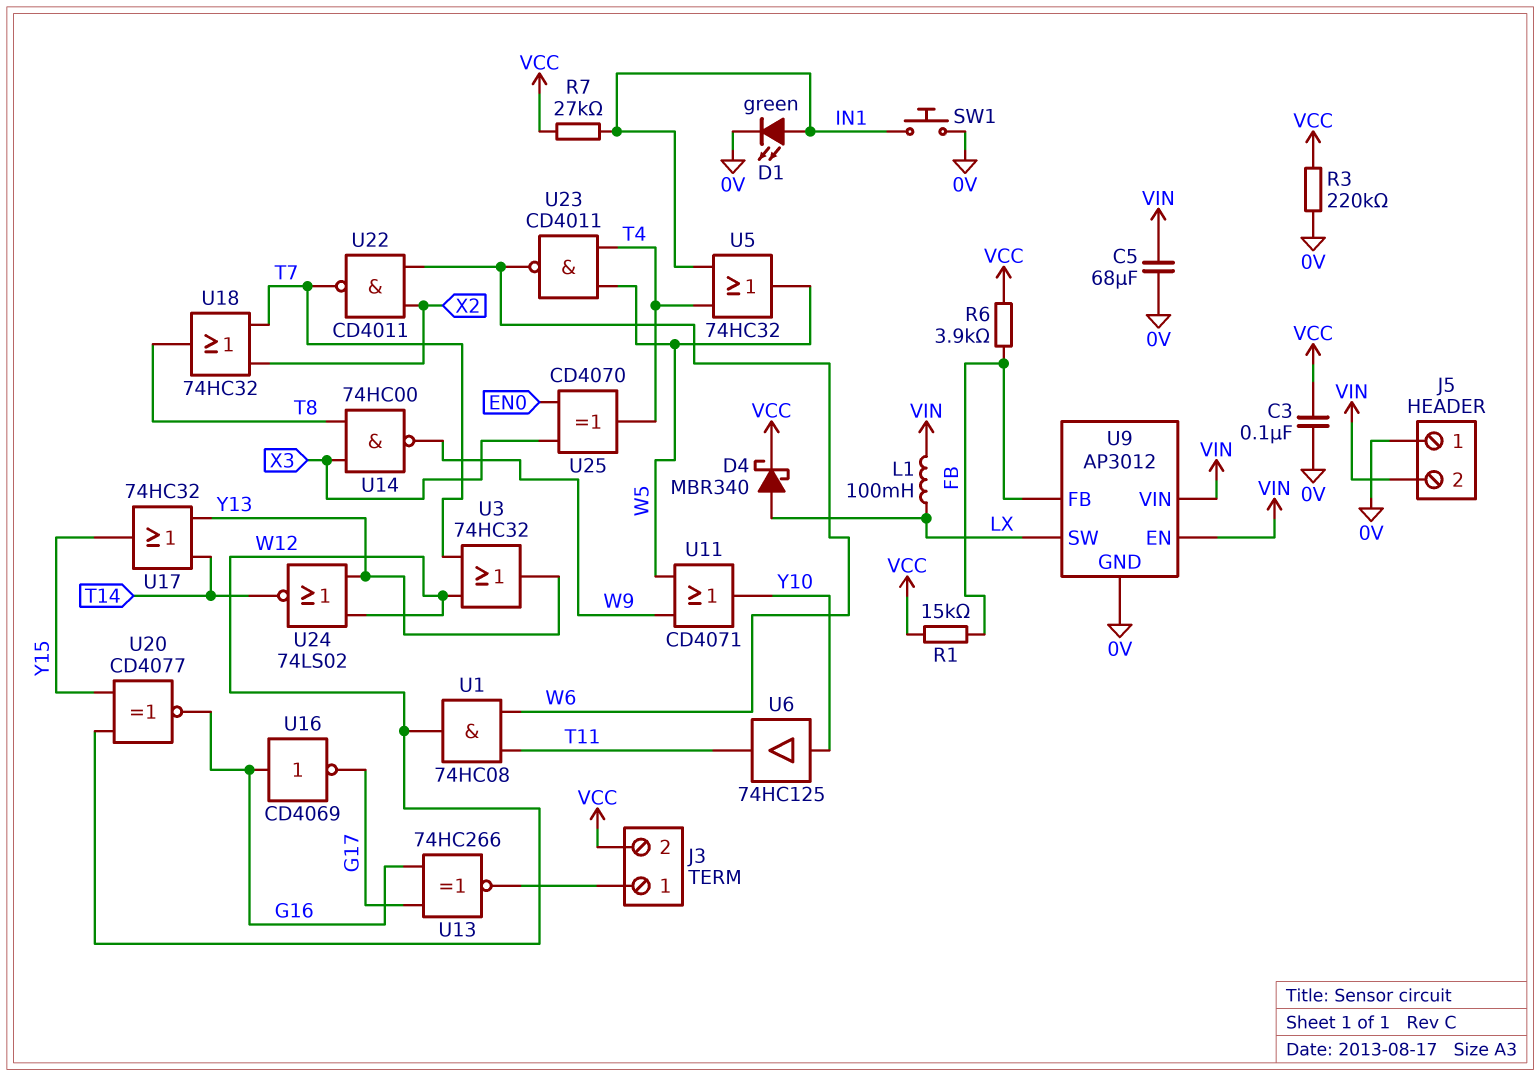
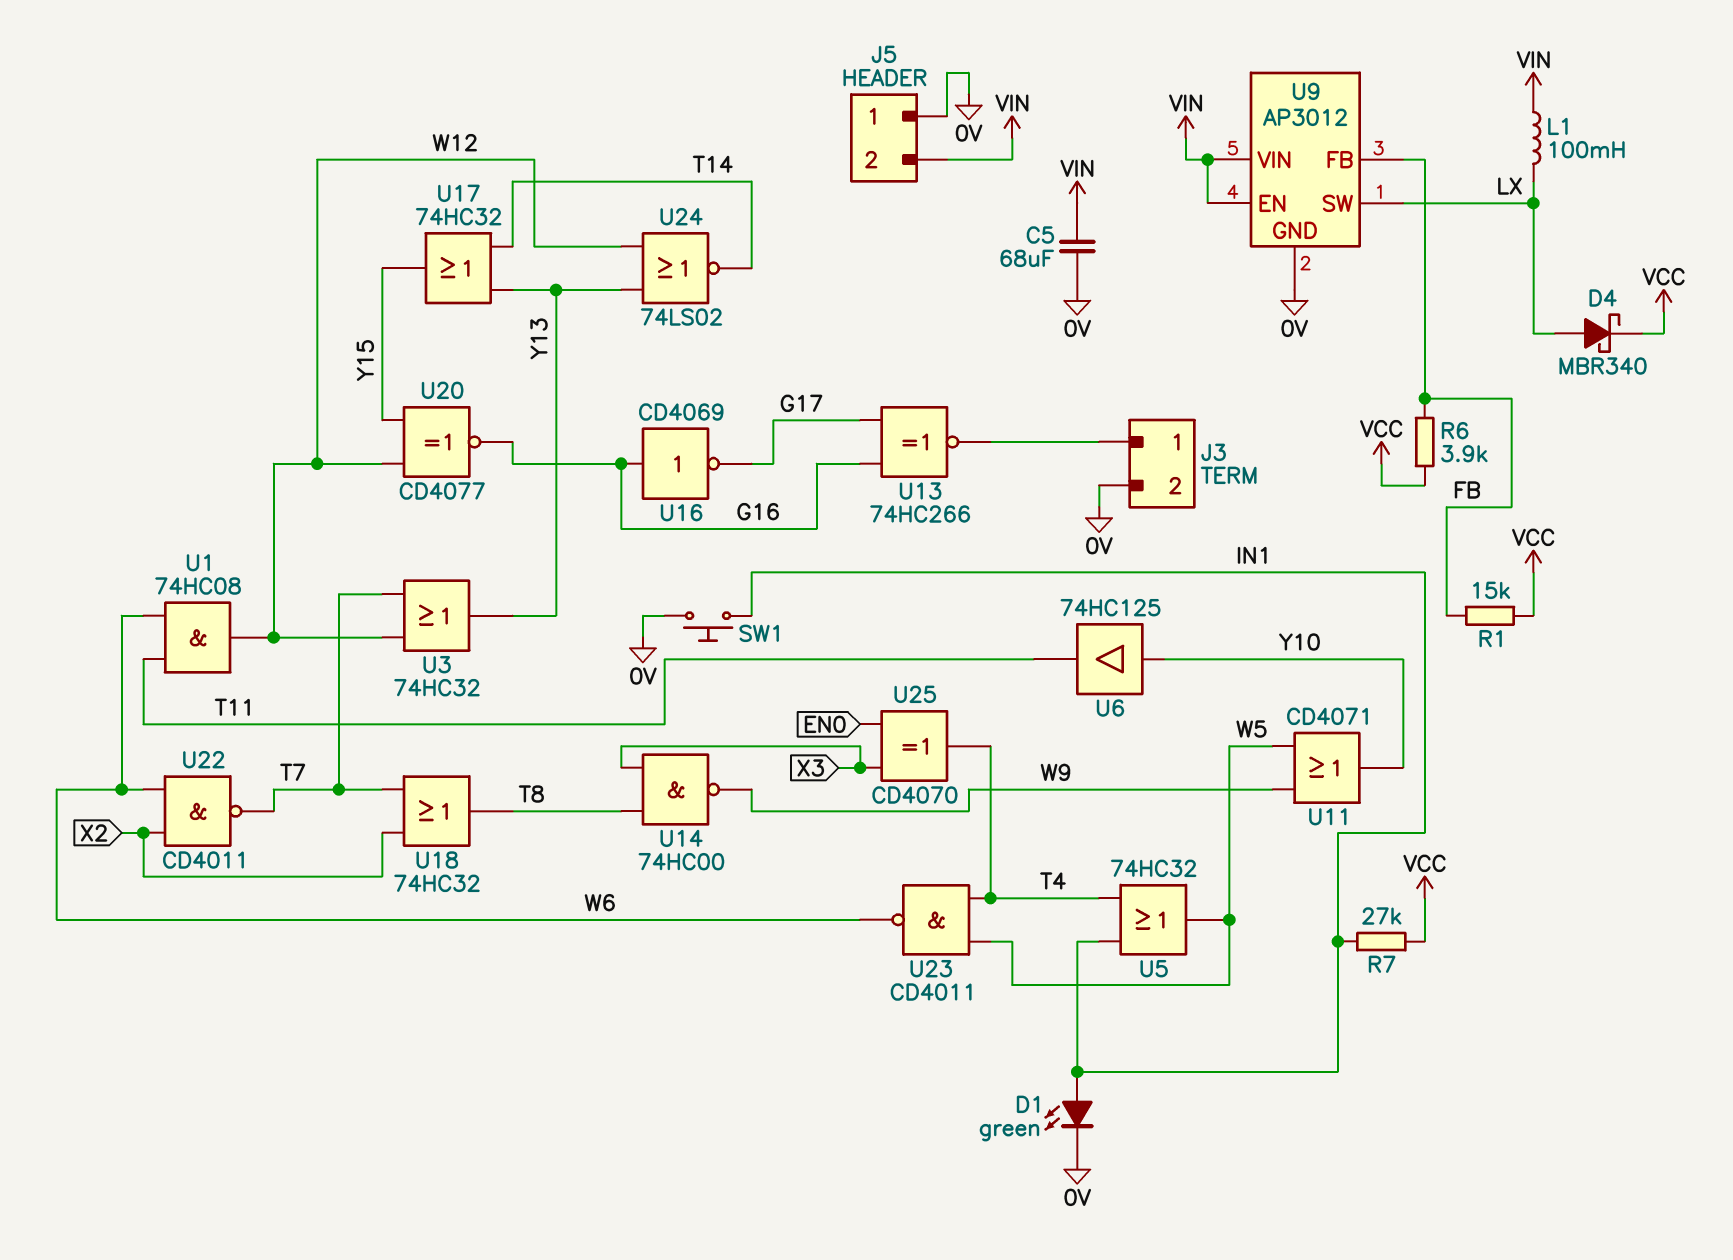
C3: 100nF (0V, VCC) -> none
J3 pin 2: VCC -> 0V
R3: 220k (0V, VCC) -> none

